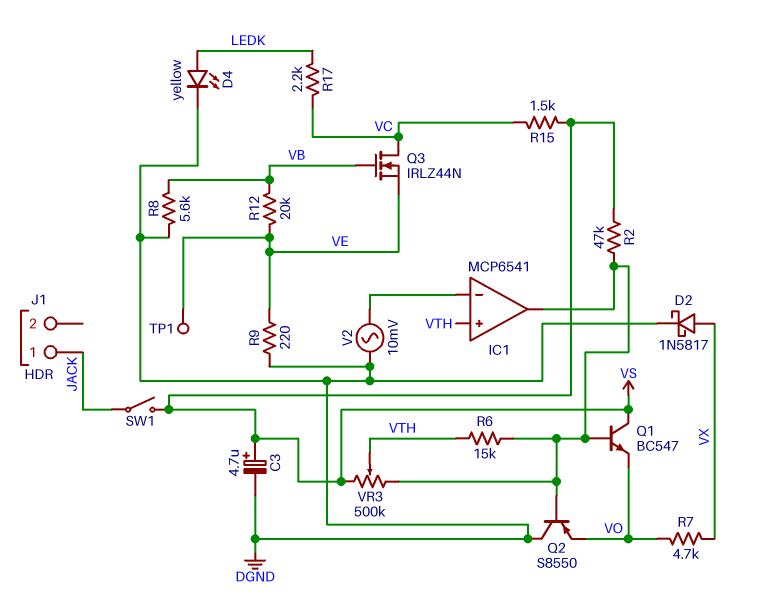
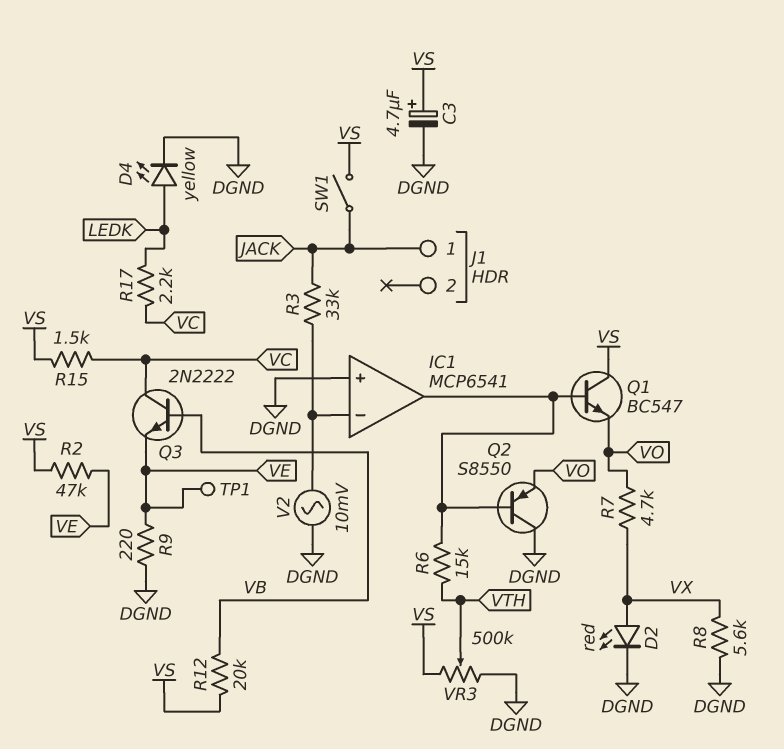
D2: schottky 1N5817 (A VX, K DGND) -> LED red (A VX, K DGND)
IC1 pin in+: VTH -> DGND
Q3: NMOS IRLZ44N (G VB, D VC, S VE) -> NPN 2N2222 (B VB, C VC, E VE)
R2: 47k (IC1/out, VS) -> 47k (VE, VS)
R3: none -> 33k (IC1/in-, JACK)
R8: 5.6k (DGND, VB) -> 5.6k (DGND, VX)
R12: 20k (VB, VE) -> 20k (VB, VS)
VR3: 500k (IC1/out, VS, wiper VTH) -> 500k (DGND, VS, wiper VTH)

